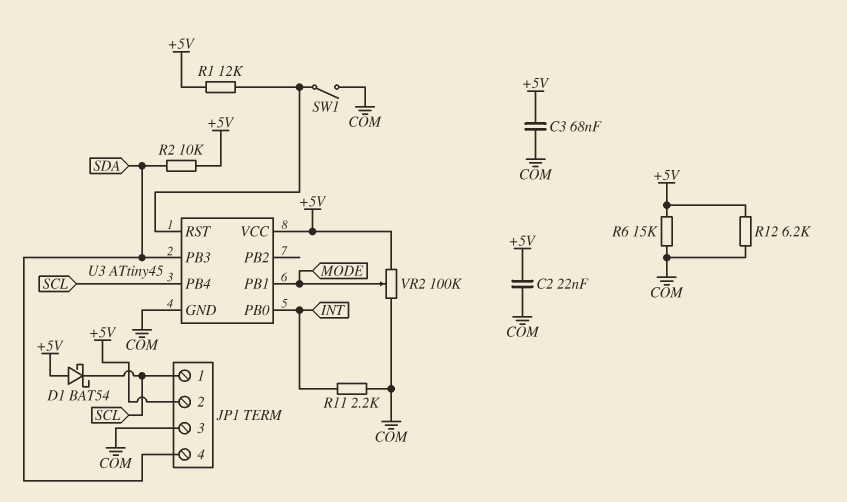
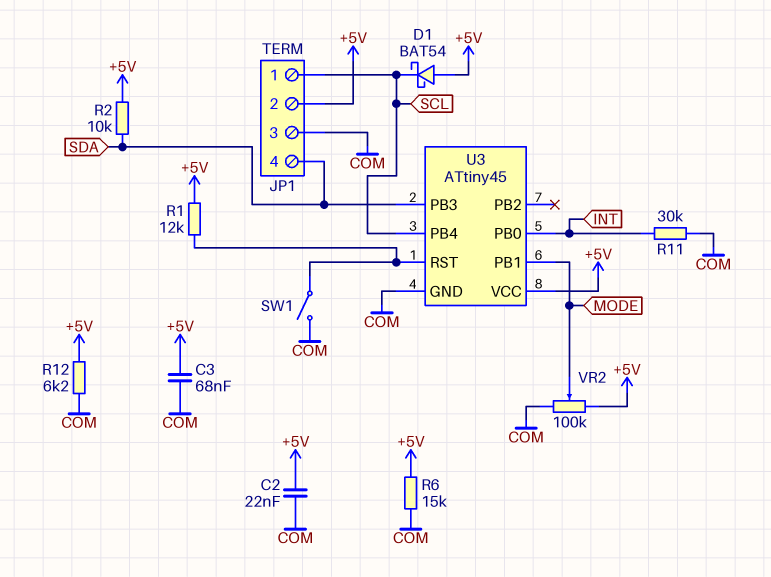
R11: 2.2k (COM, INT) -> 30k (COM, INT)

